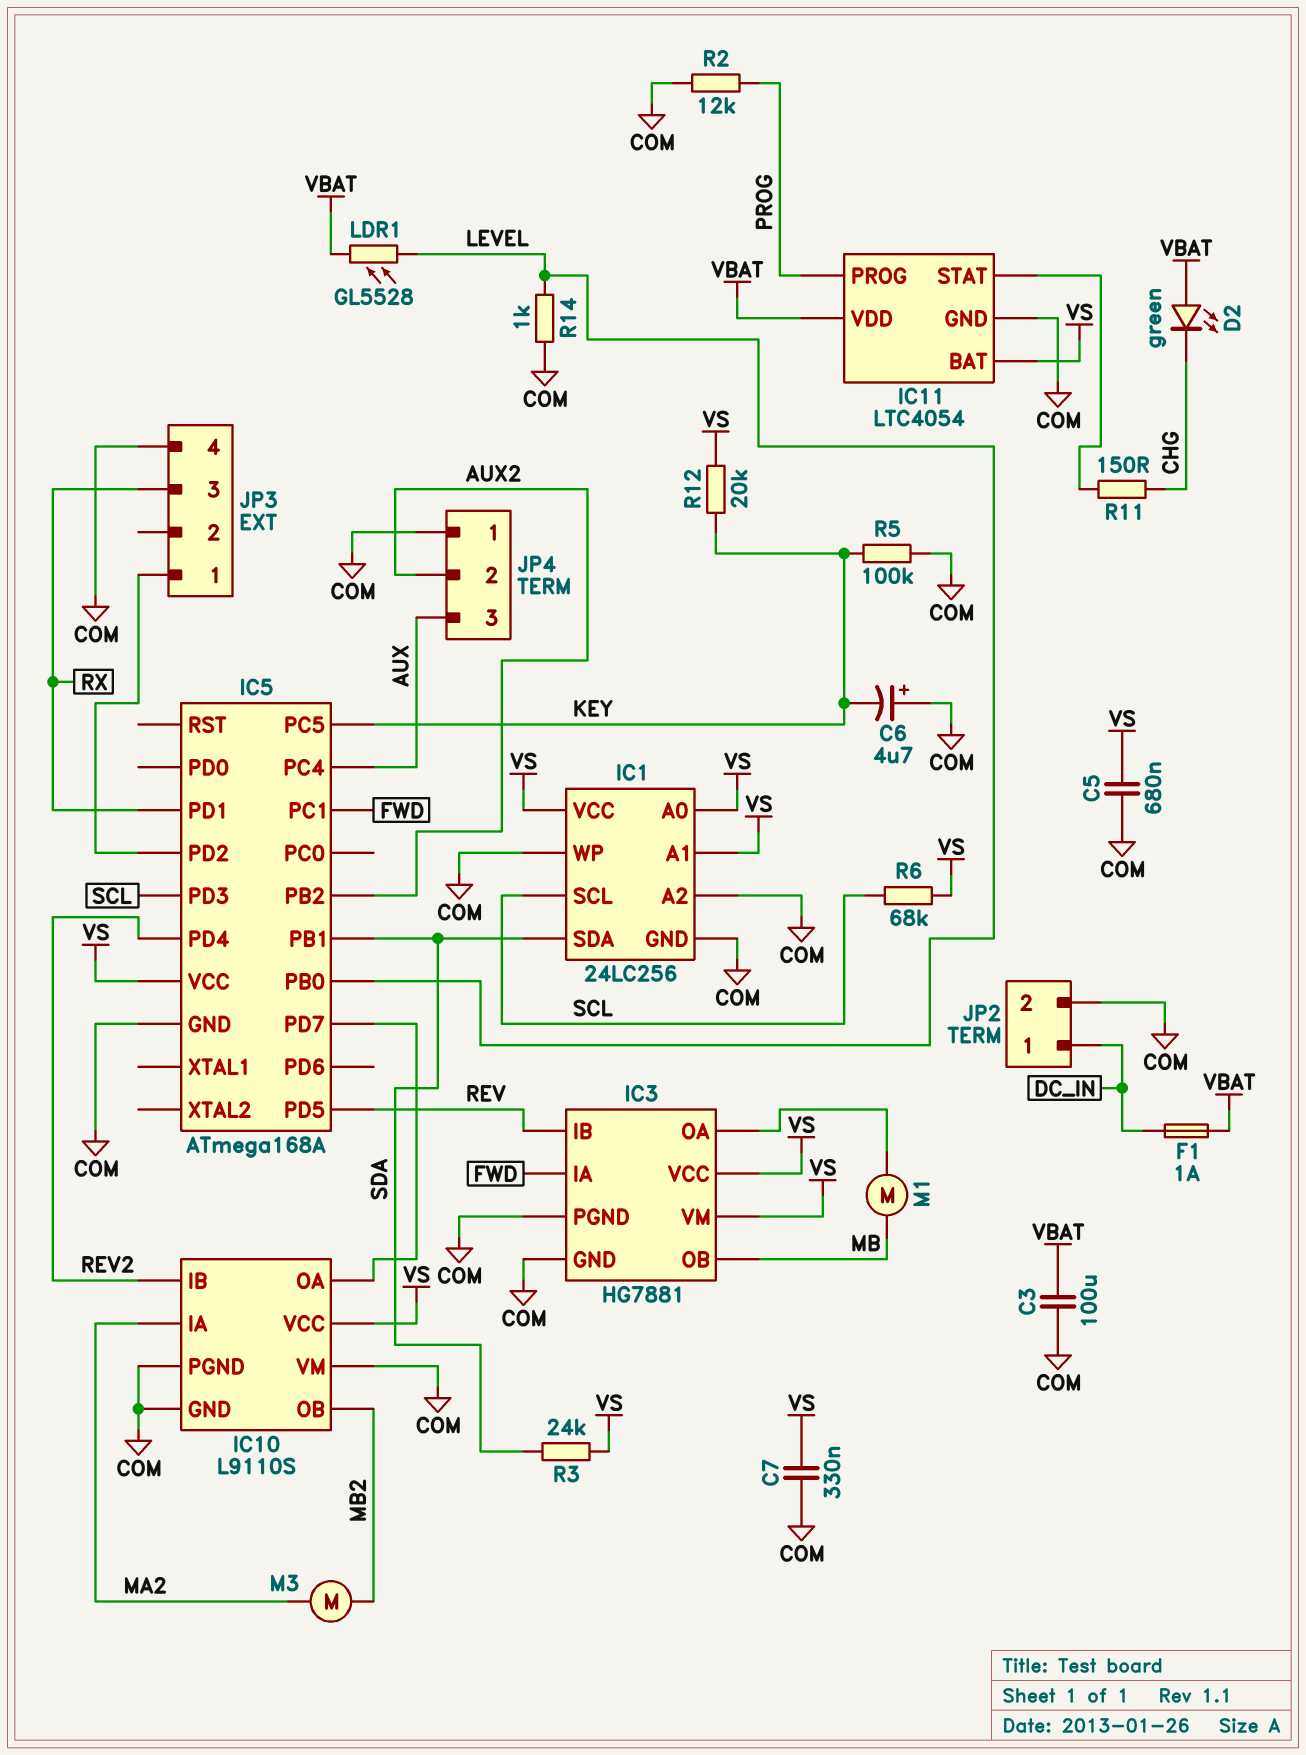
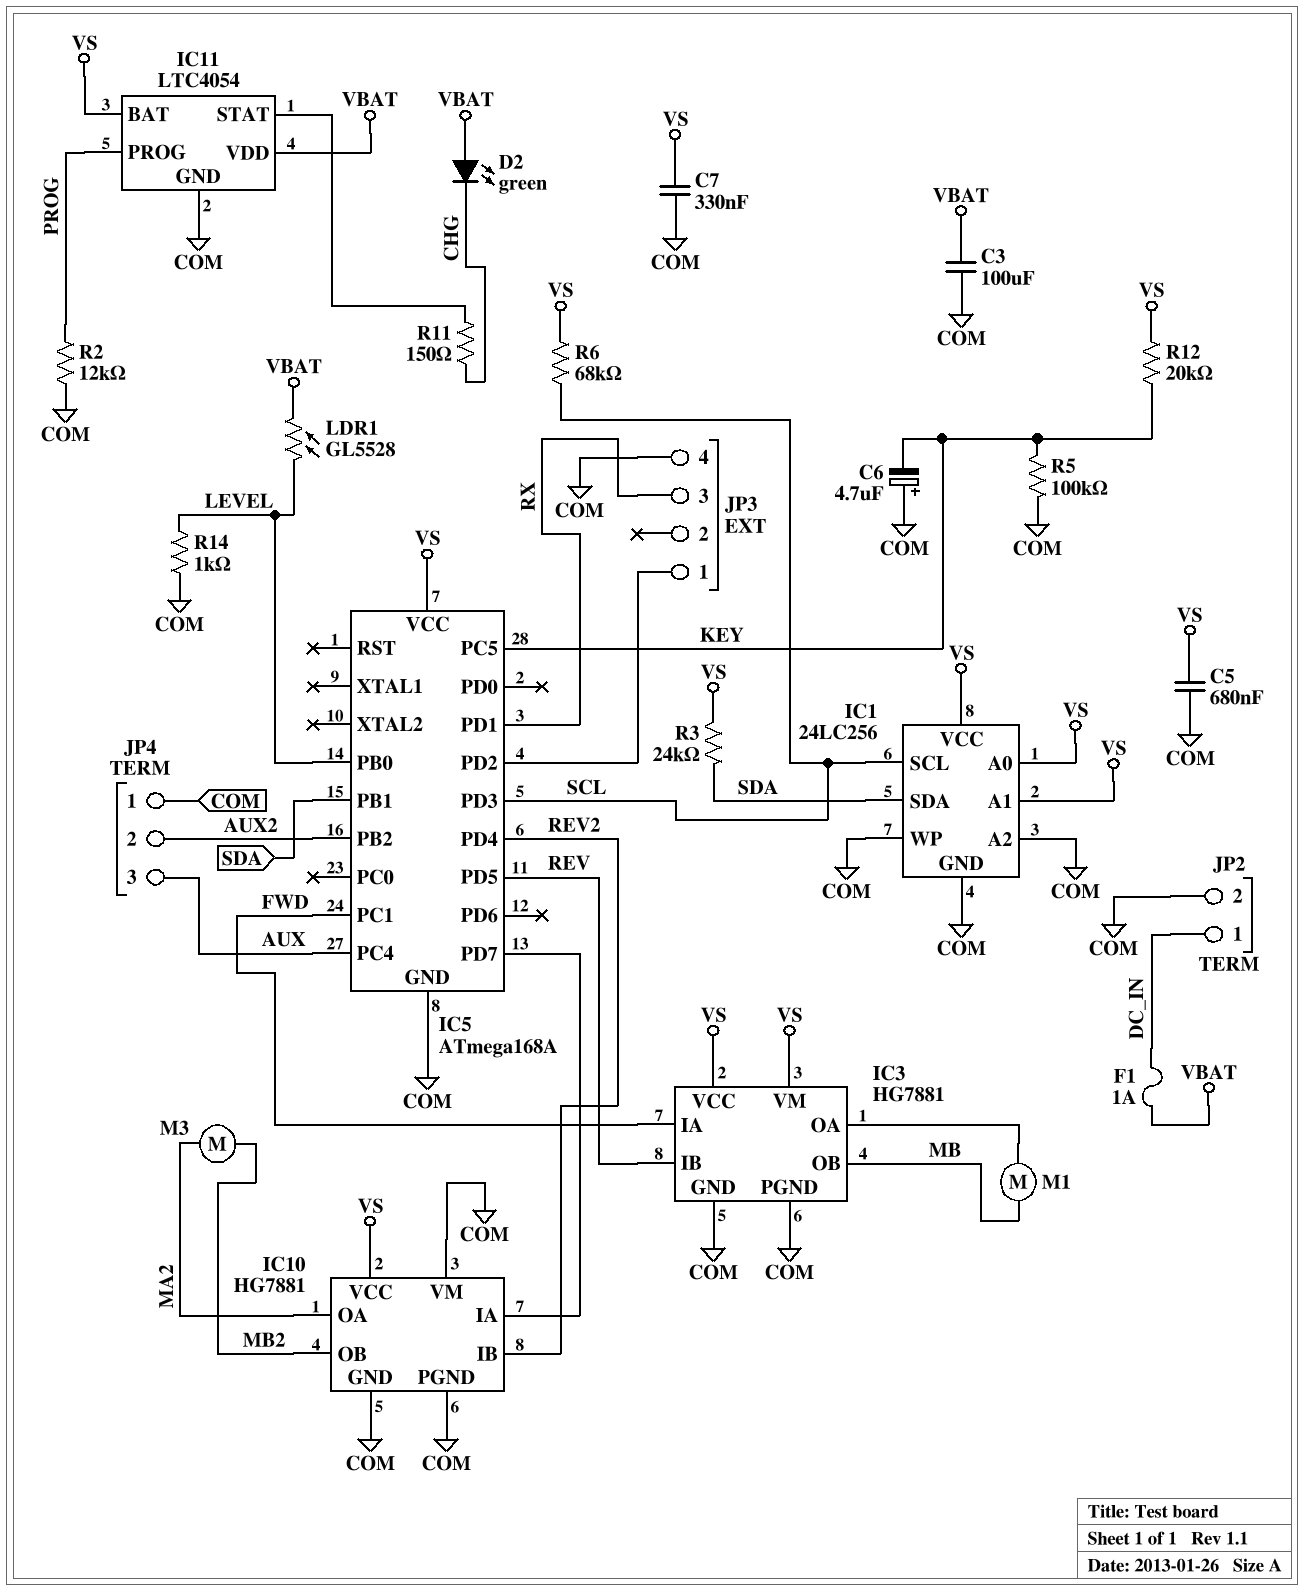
IC10: L9110S -> HG7881
IC10 pin IA: MA2 -> IC5/PD7
IC10 pin OA: IC5/PD7 -> MA2

